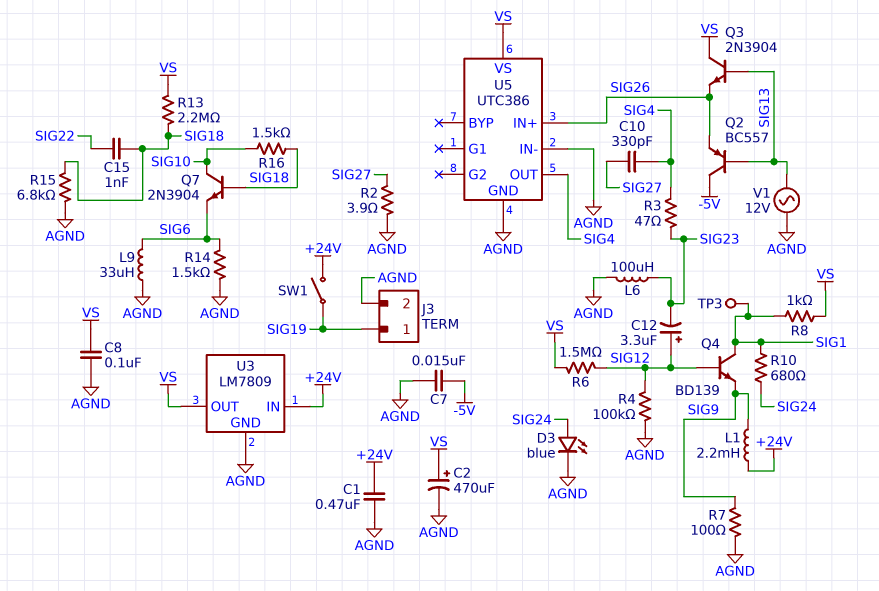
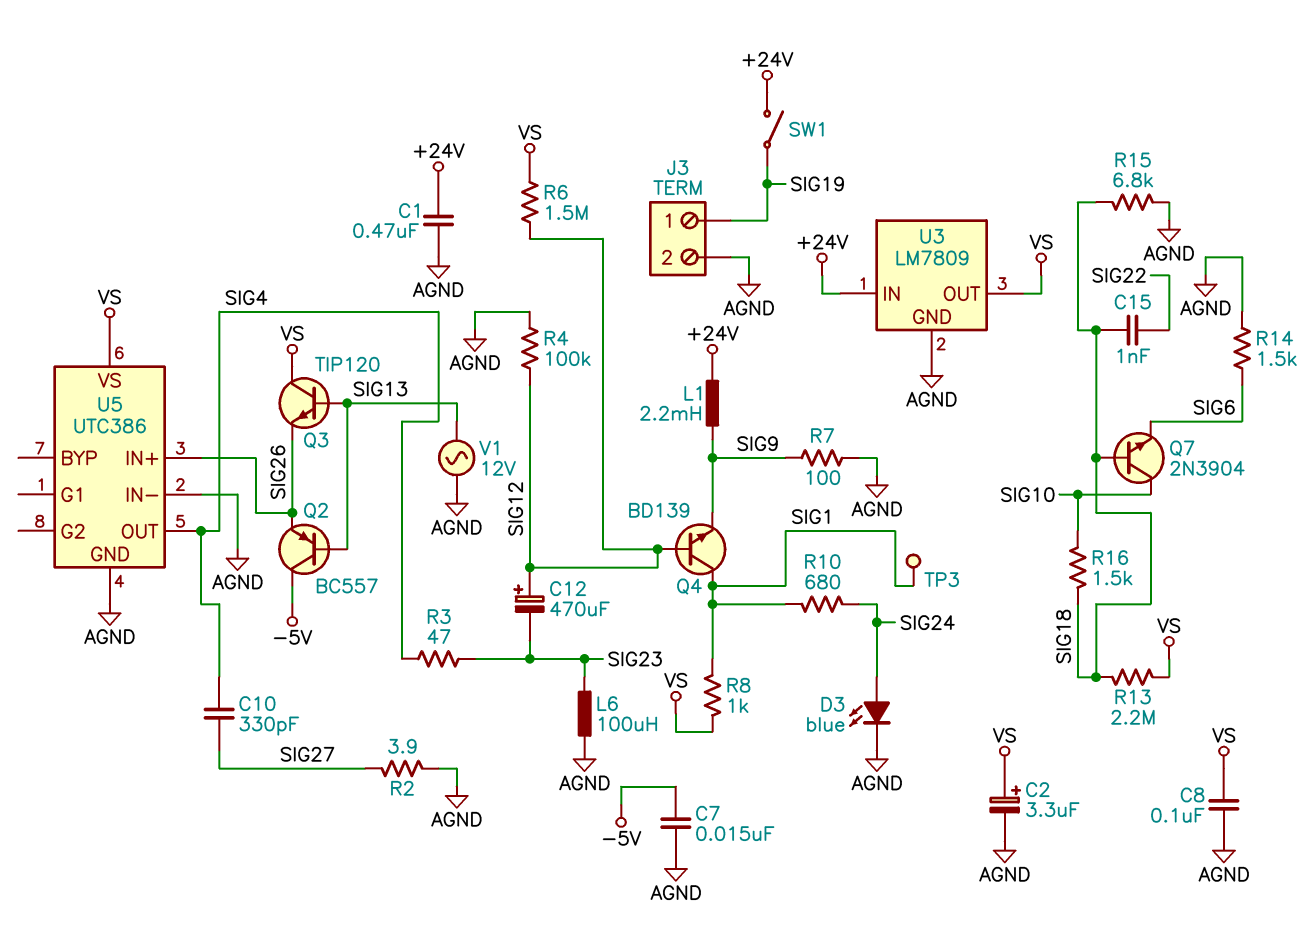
C2: 470uF (plus VS, minus AGND) -> 3.3uF (plus VS, minus AGND)
C12: 3.3uF (plus SIG12, minus SIG23) -> 470uF (plus SIG12, minus SIG23)
L9: 33uH (AGND, SIG6) -> none
Q3: NPN 2N3904 (B SIG13, C VS, E SIG26) -> NPN TIP120 (B SIG13, C VS, E SIG26)

